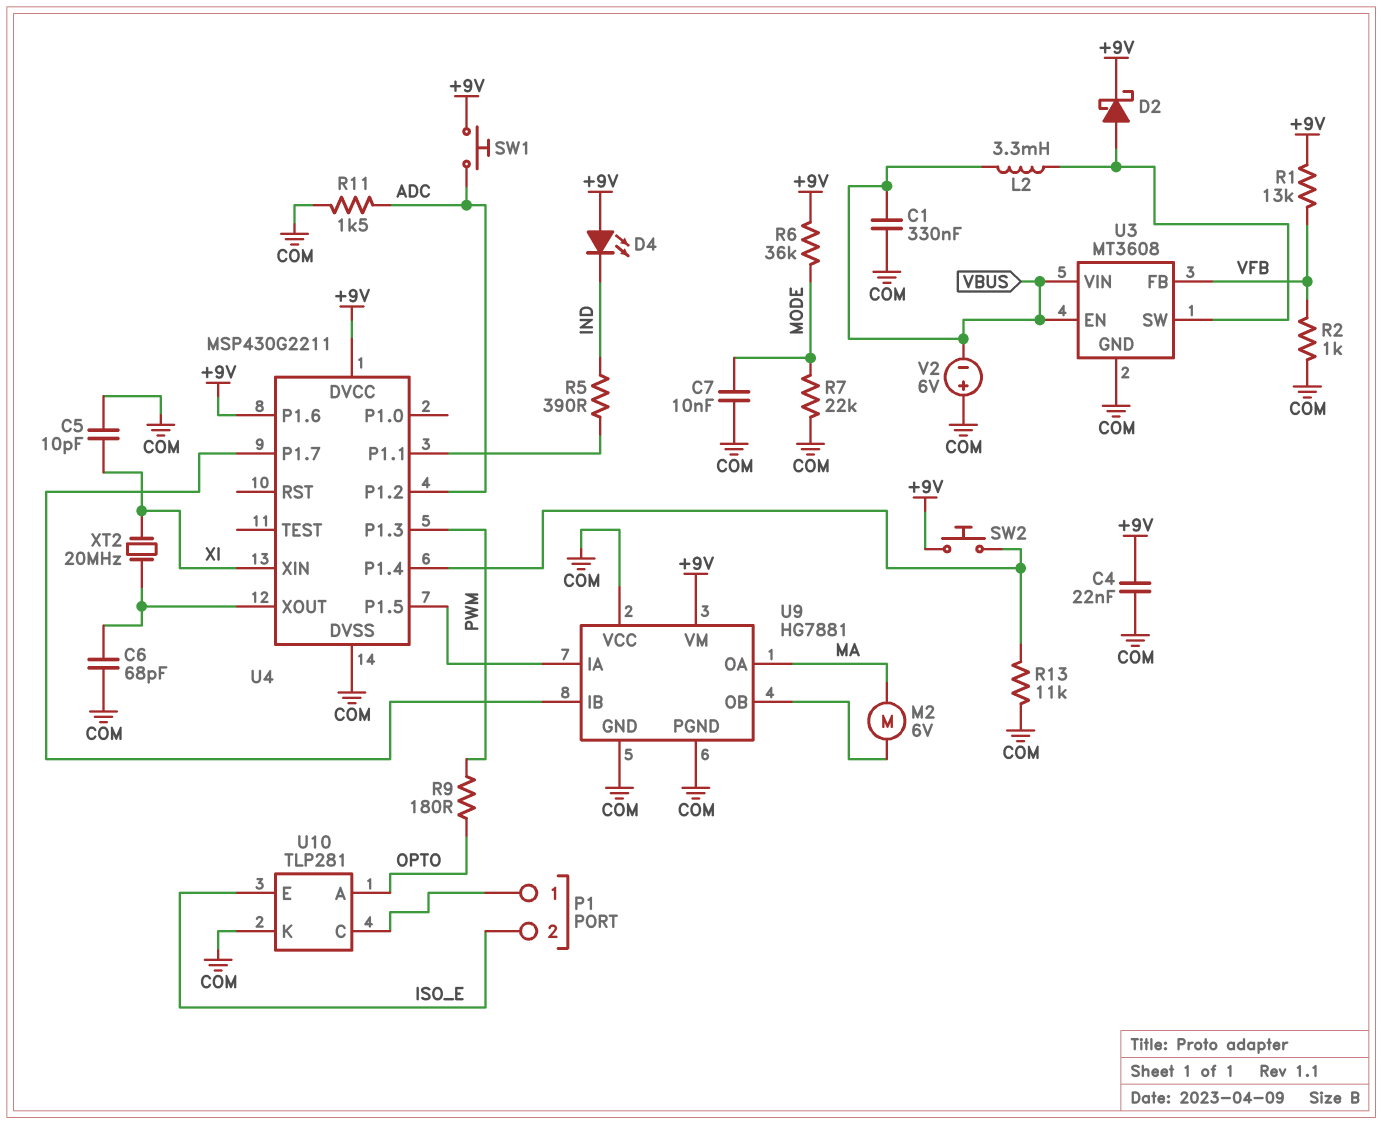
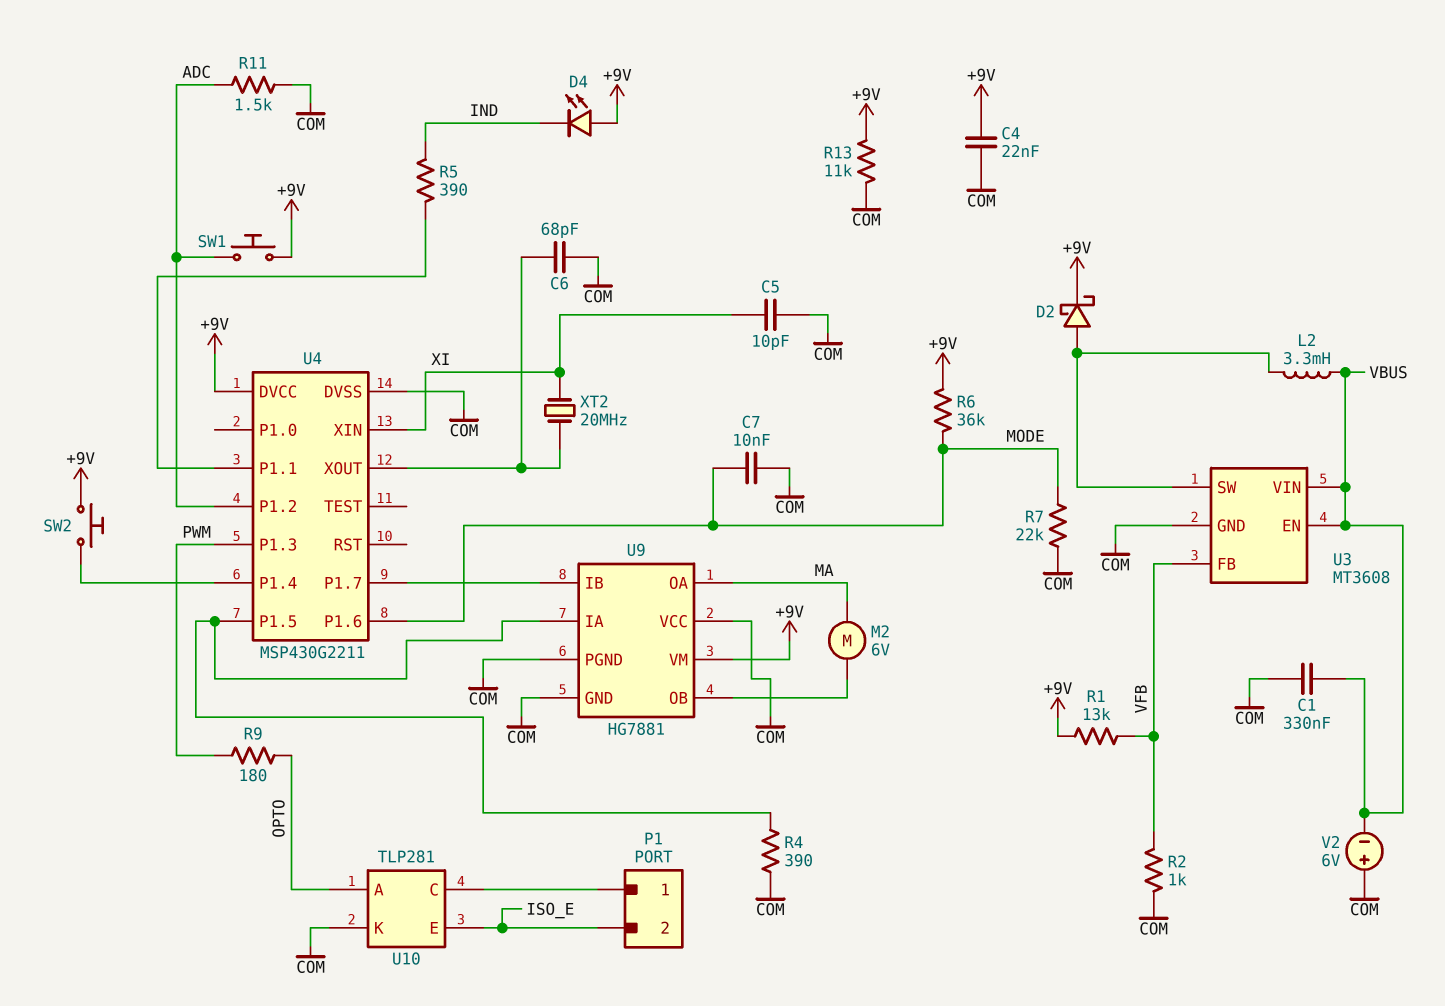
R4: none -> 390 (COM, U4/P1.5)
R13: 11k (COM, U4/P1.4) -> 11k (+9V, COM)
U4 pin P1.6: +9V -> MODE

